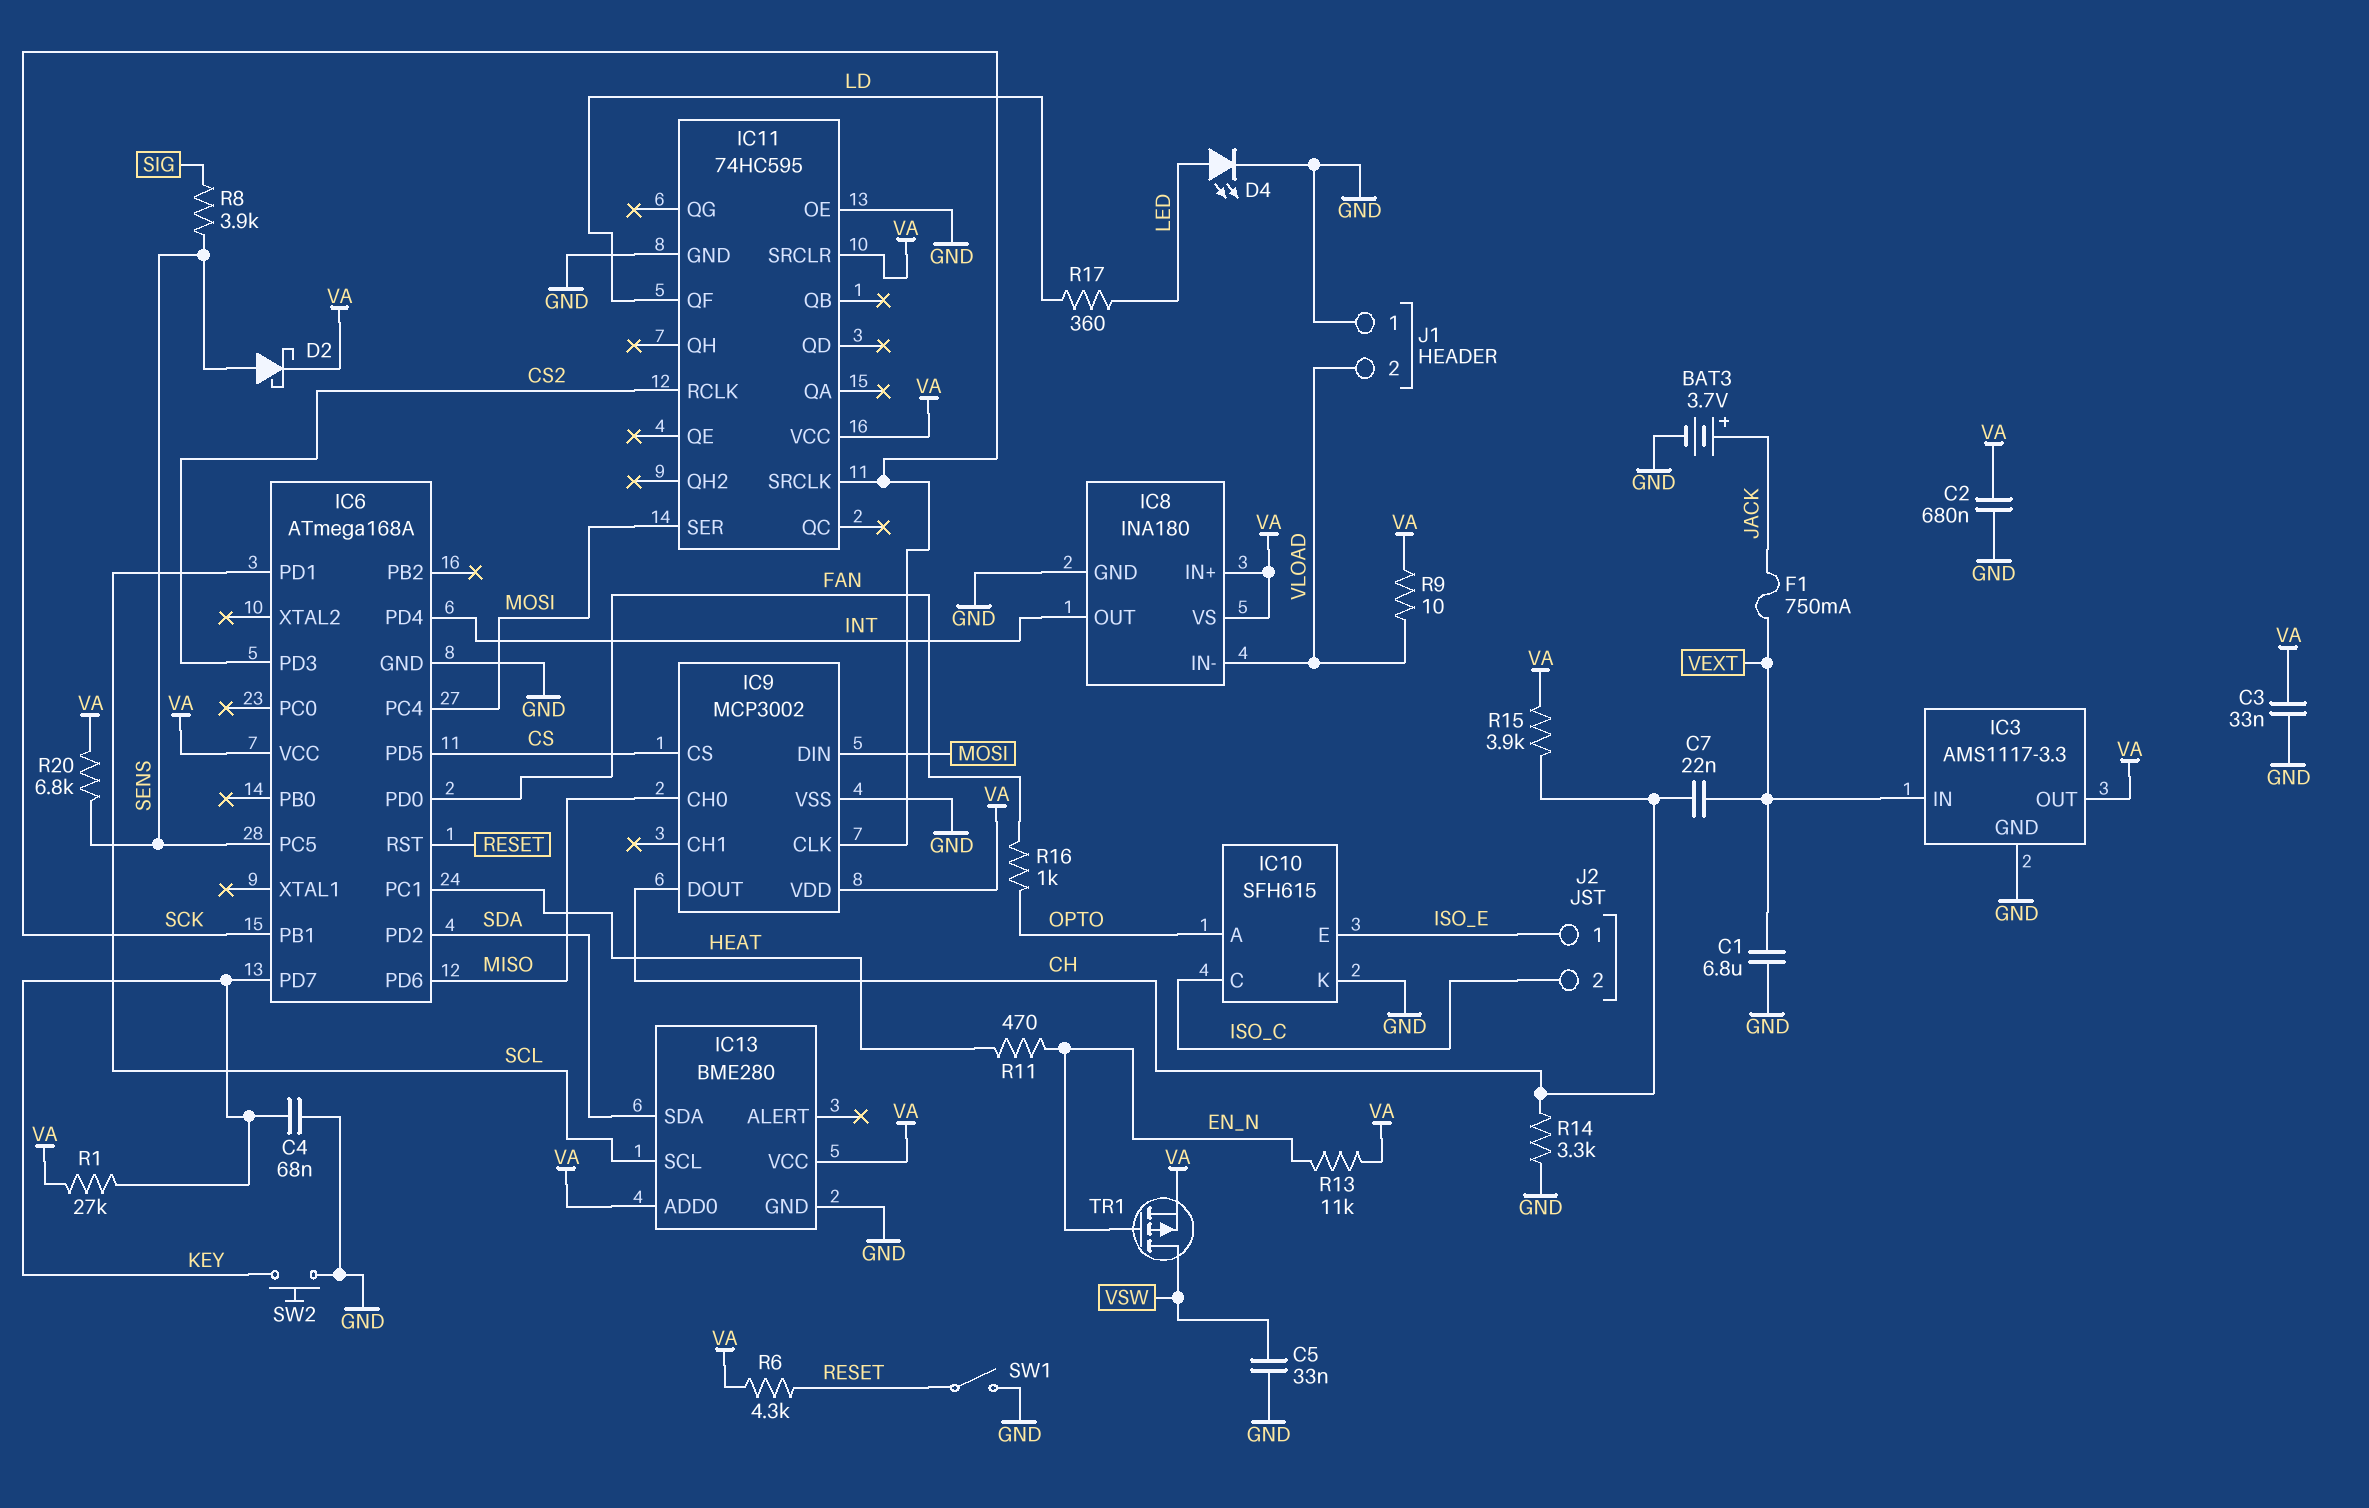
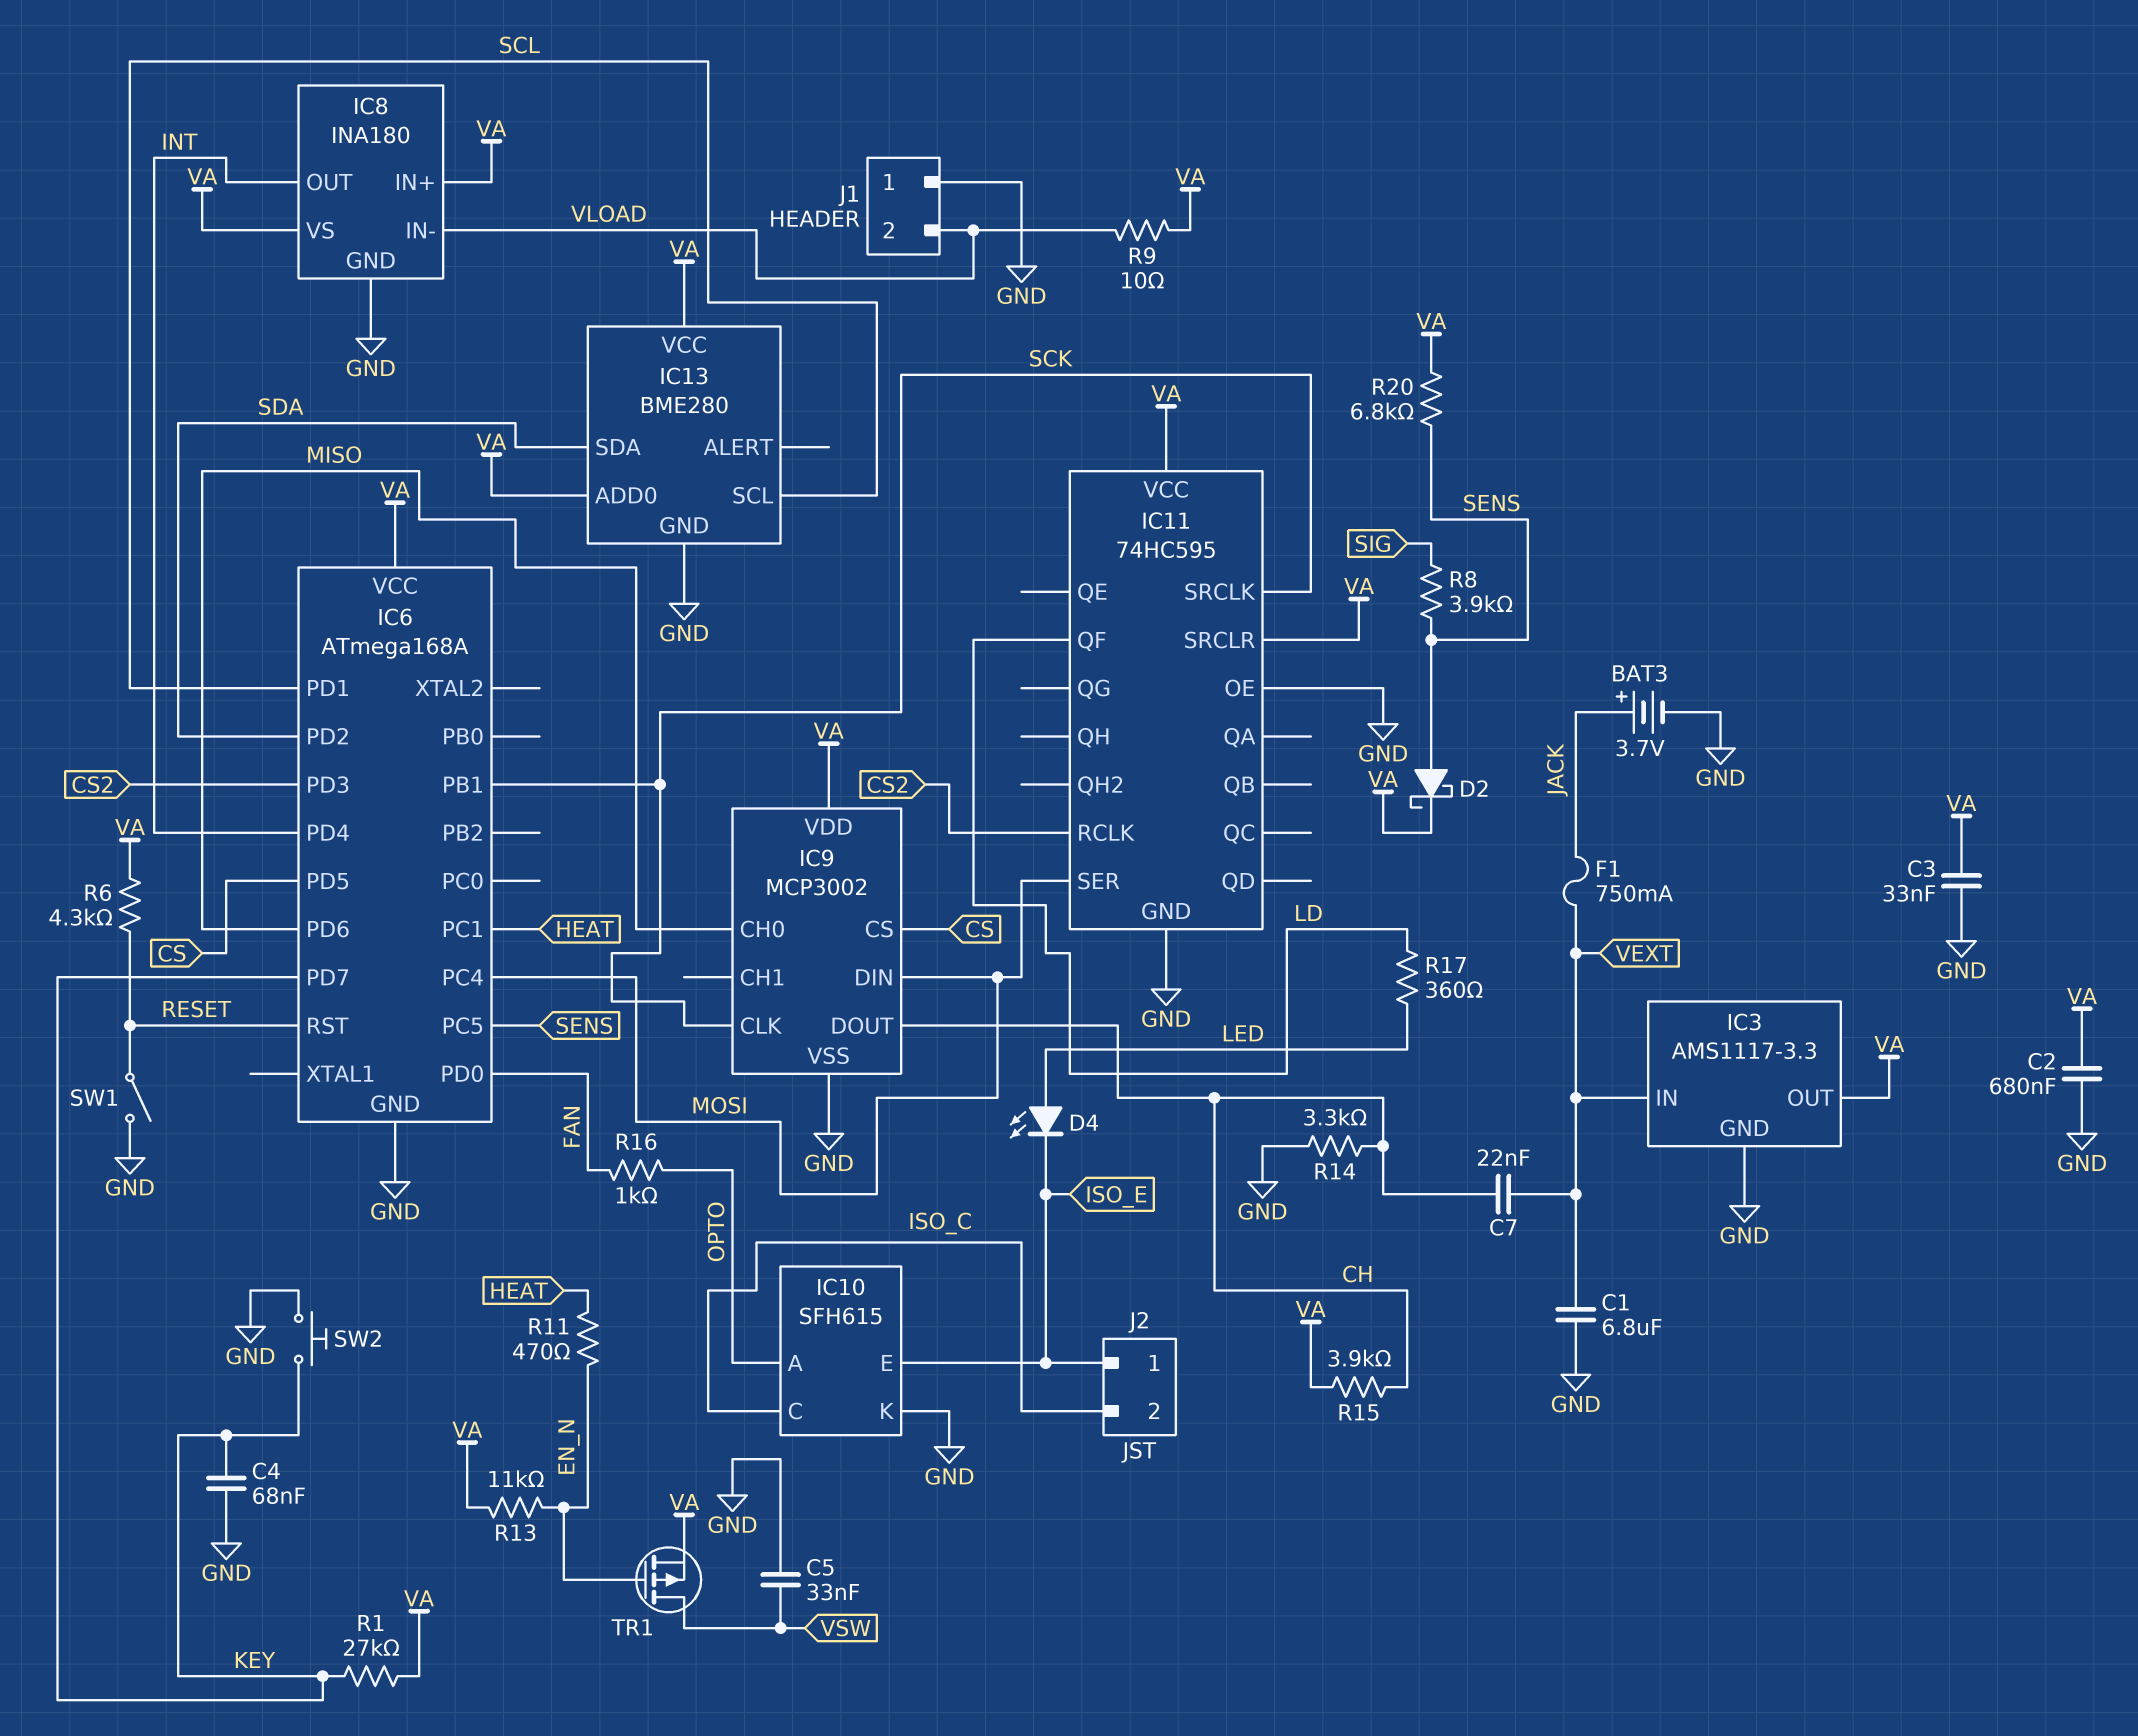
D4: LED (A LED, K GND) -> LED (A LED, K ISO_E)

